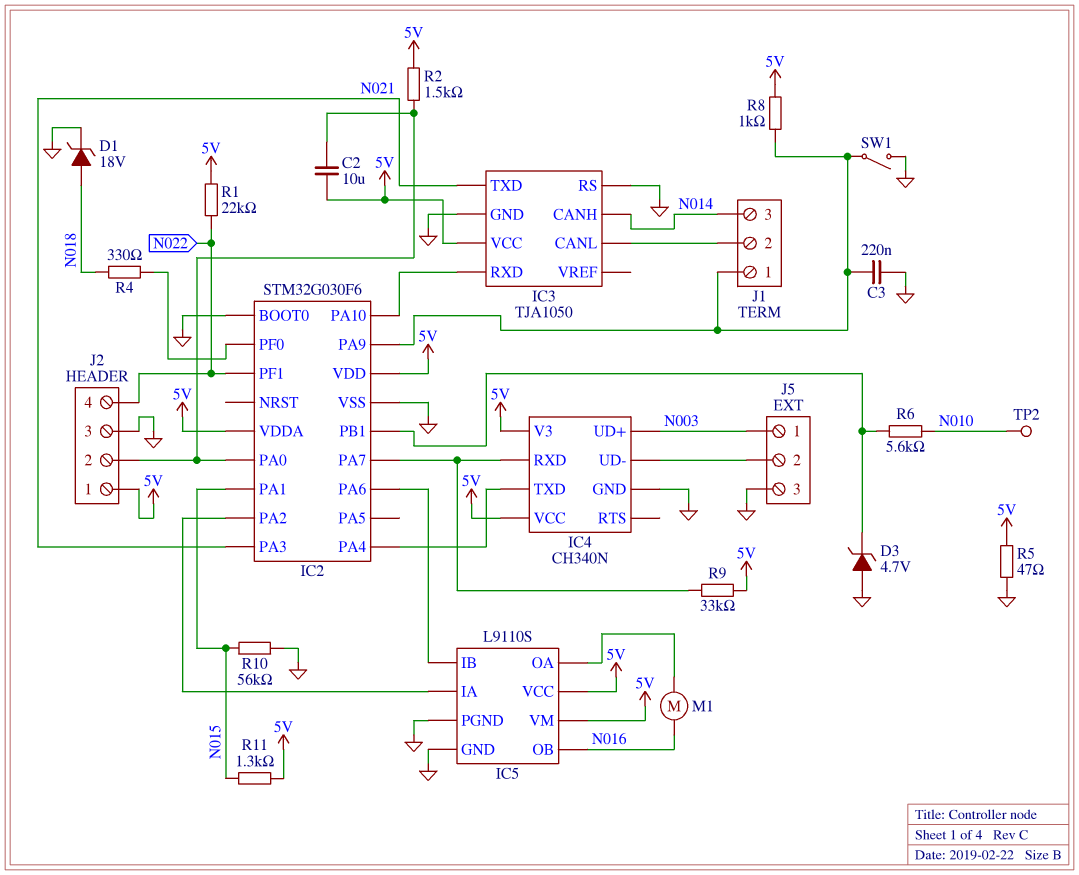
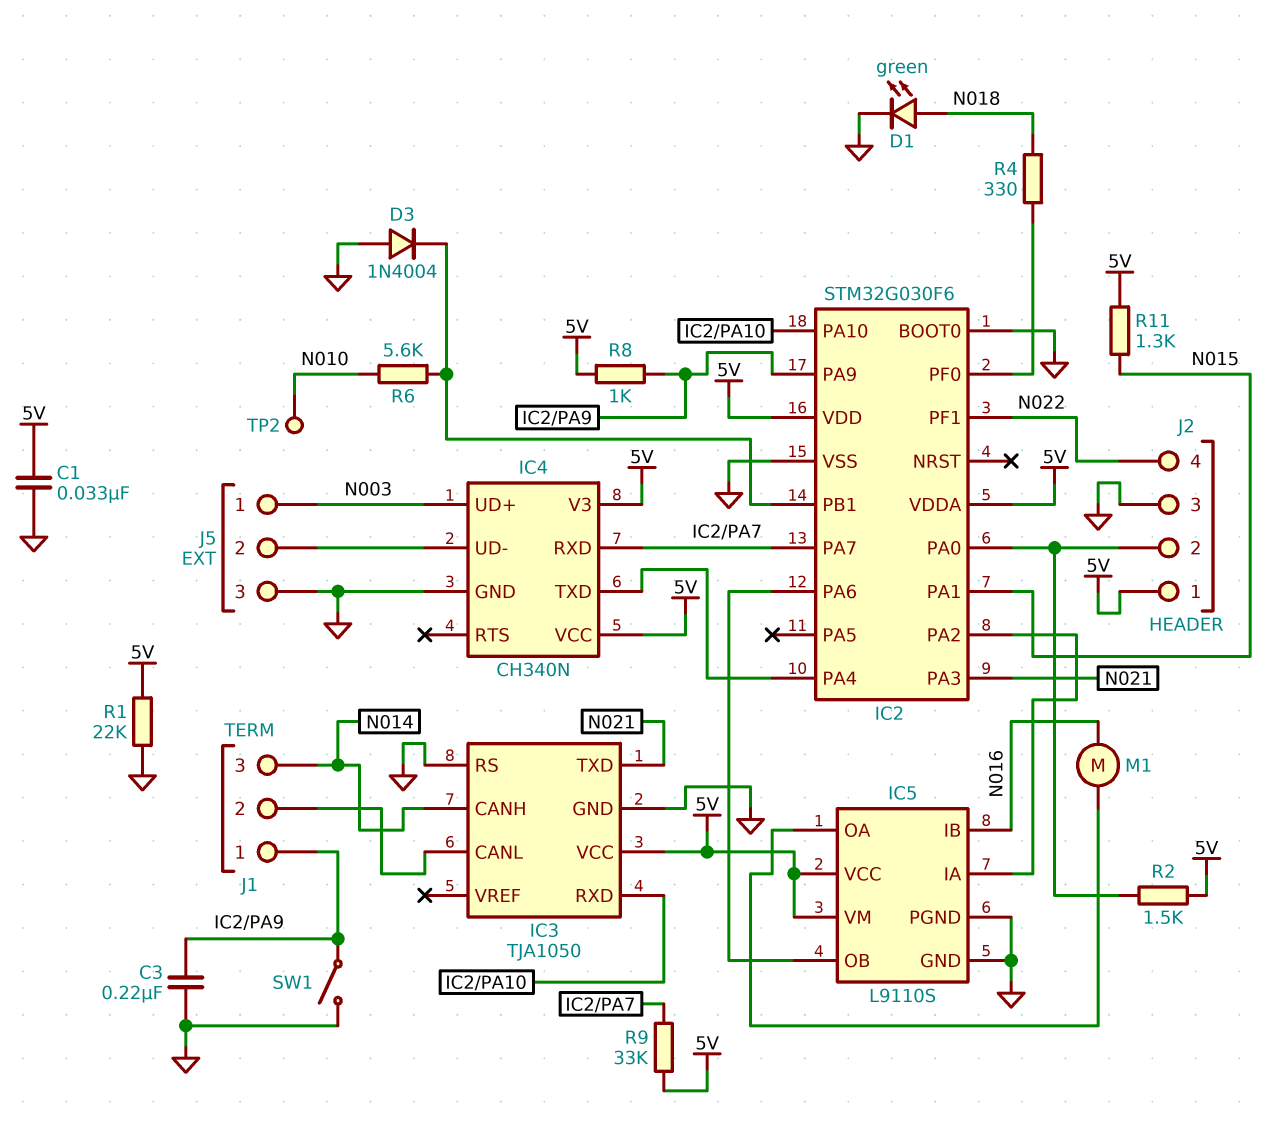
C1: none -> 33nF (5V, GND)
C2: 10uF (5V, IC2/PA0) -> none
D1: zener 18V (A N018, K GND) -> LED green (A N018, K GND)
D3: zener 4.7V (A GND, K IC2/PB1) -> diode 1N4004 (A GND, K IC2/PB1)
IC5 pin IB: IC2/PA6 -> N016
IC5 pin OB: N016 -> IC2/PA6
R1: 22k (5V, N022) -> 22k (5V, GND)
R5: 47 (5V, GND) -> none
R10: 56k (GND, N015) -> none

